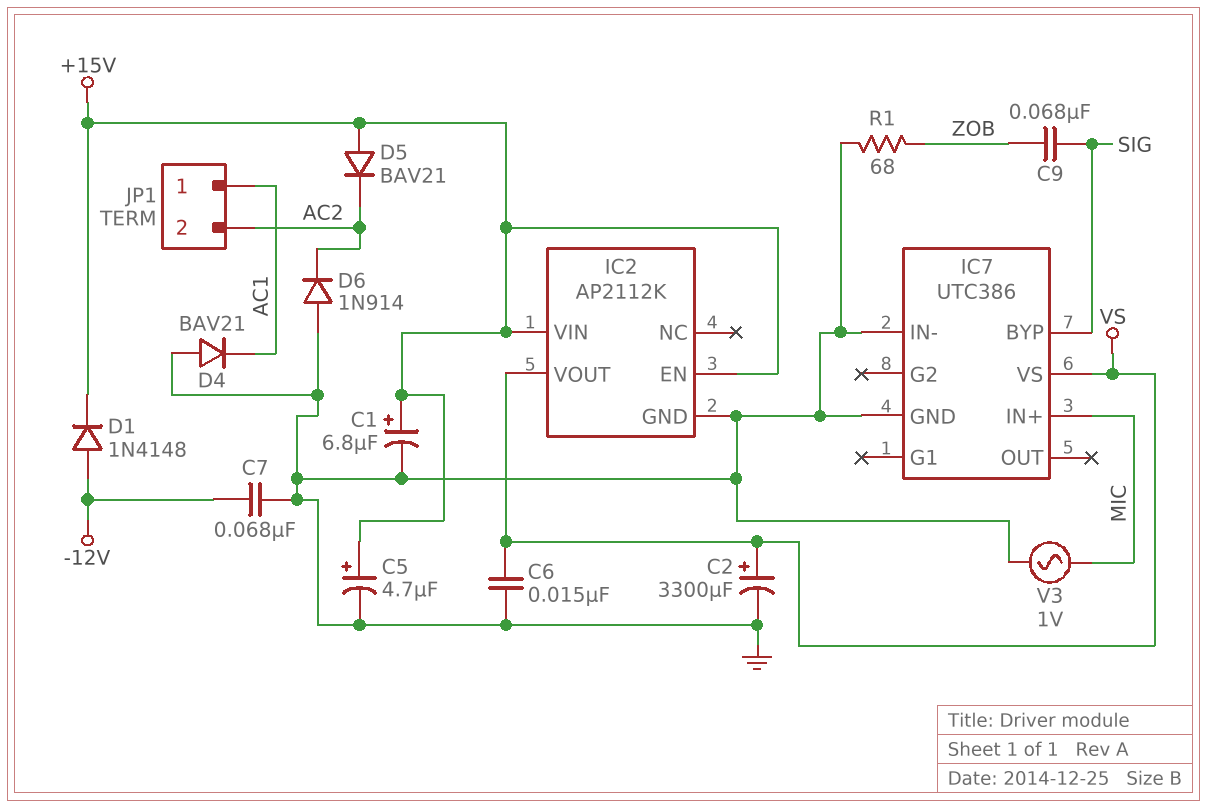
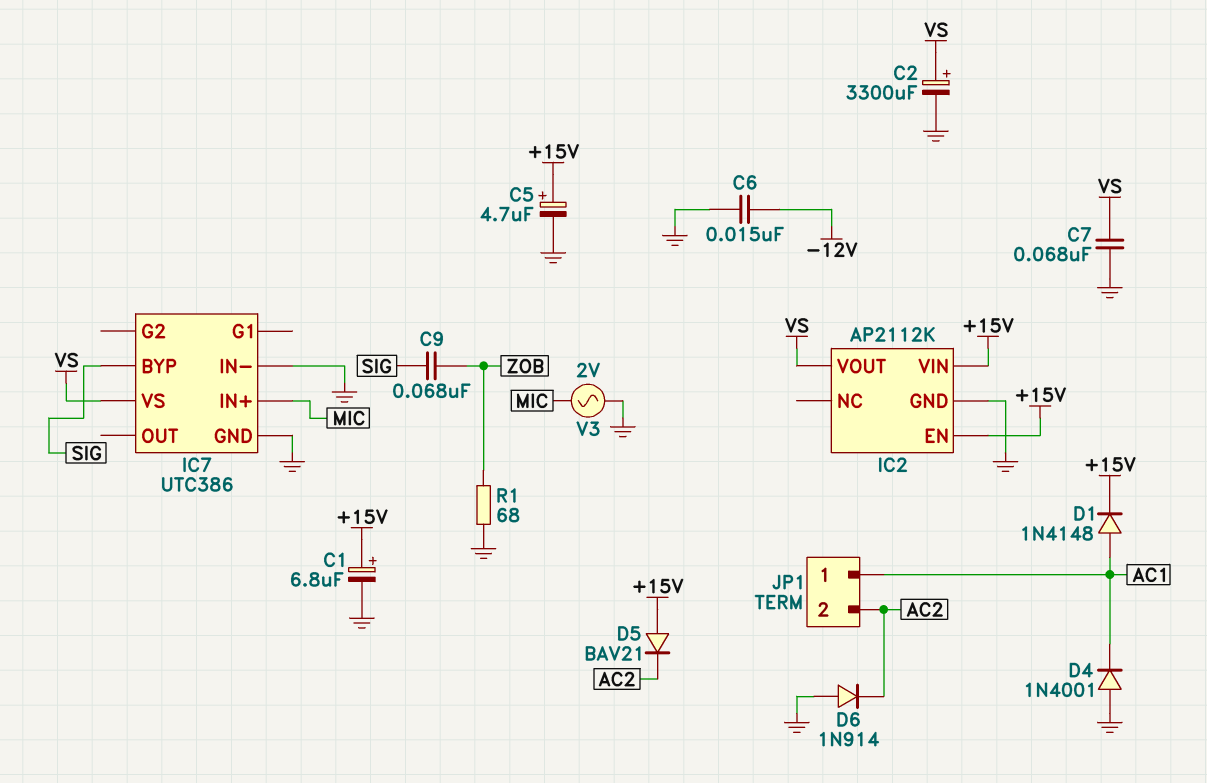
C6: 15nF (GND, VS) -> 15nF (-12V, GND)
C7: 68nF (-12V, GND) -> 68nF (GND, VS)
D1: diode 1N4148 (A -12V, K +15V) -> diode 1N4148 (A AC1, K +15V)
D4: diode BAV21 (A GND, K AC1) -> diode 1N4001 (A GND, K AC1)
V3: AC 1V (GND, MIC) -> AC 2V (GND, MIC)

